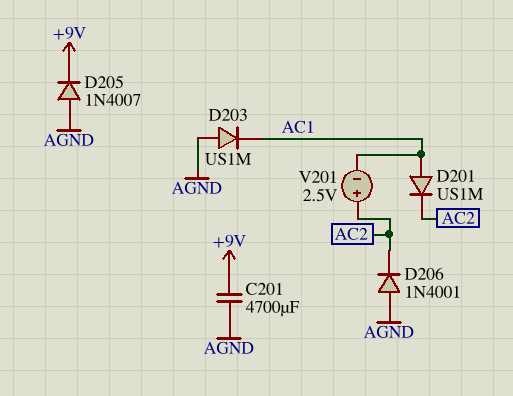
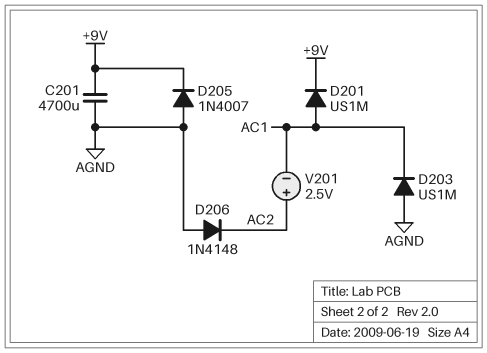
D201: diode US1M (A AC1, K AC2) -> diode US1M (A AC1, K +9V)
D206: diode 1N4001 (A AGND, K AC2) -> diode 1N4148 (A AGND, K AC2)

